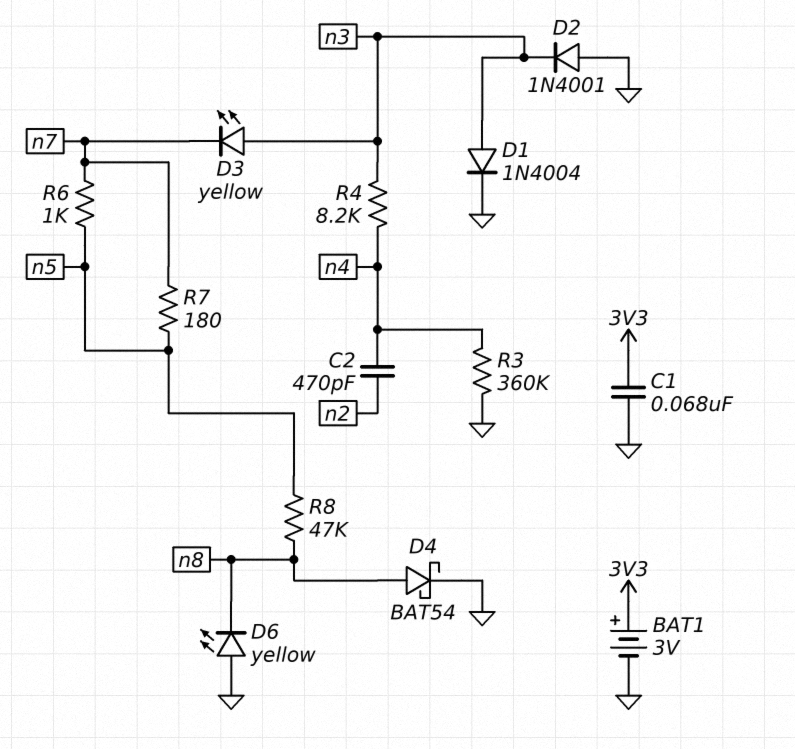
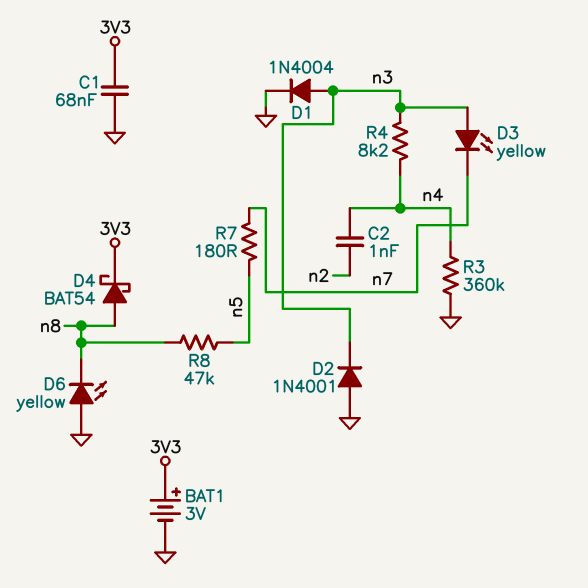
C2: 470pF (n2, n4) -> 1nF (n2, n4)
D4: schottky BAT54 (A n8, K GND) -> schottky BAT54 (A n8, K 3V3)
R6: 1k (n5, n7) -> none

